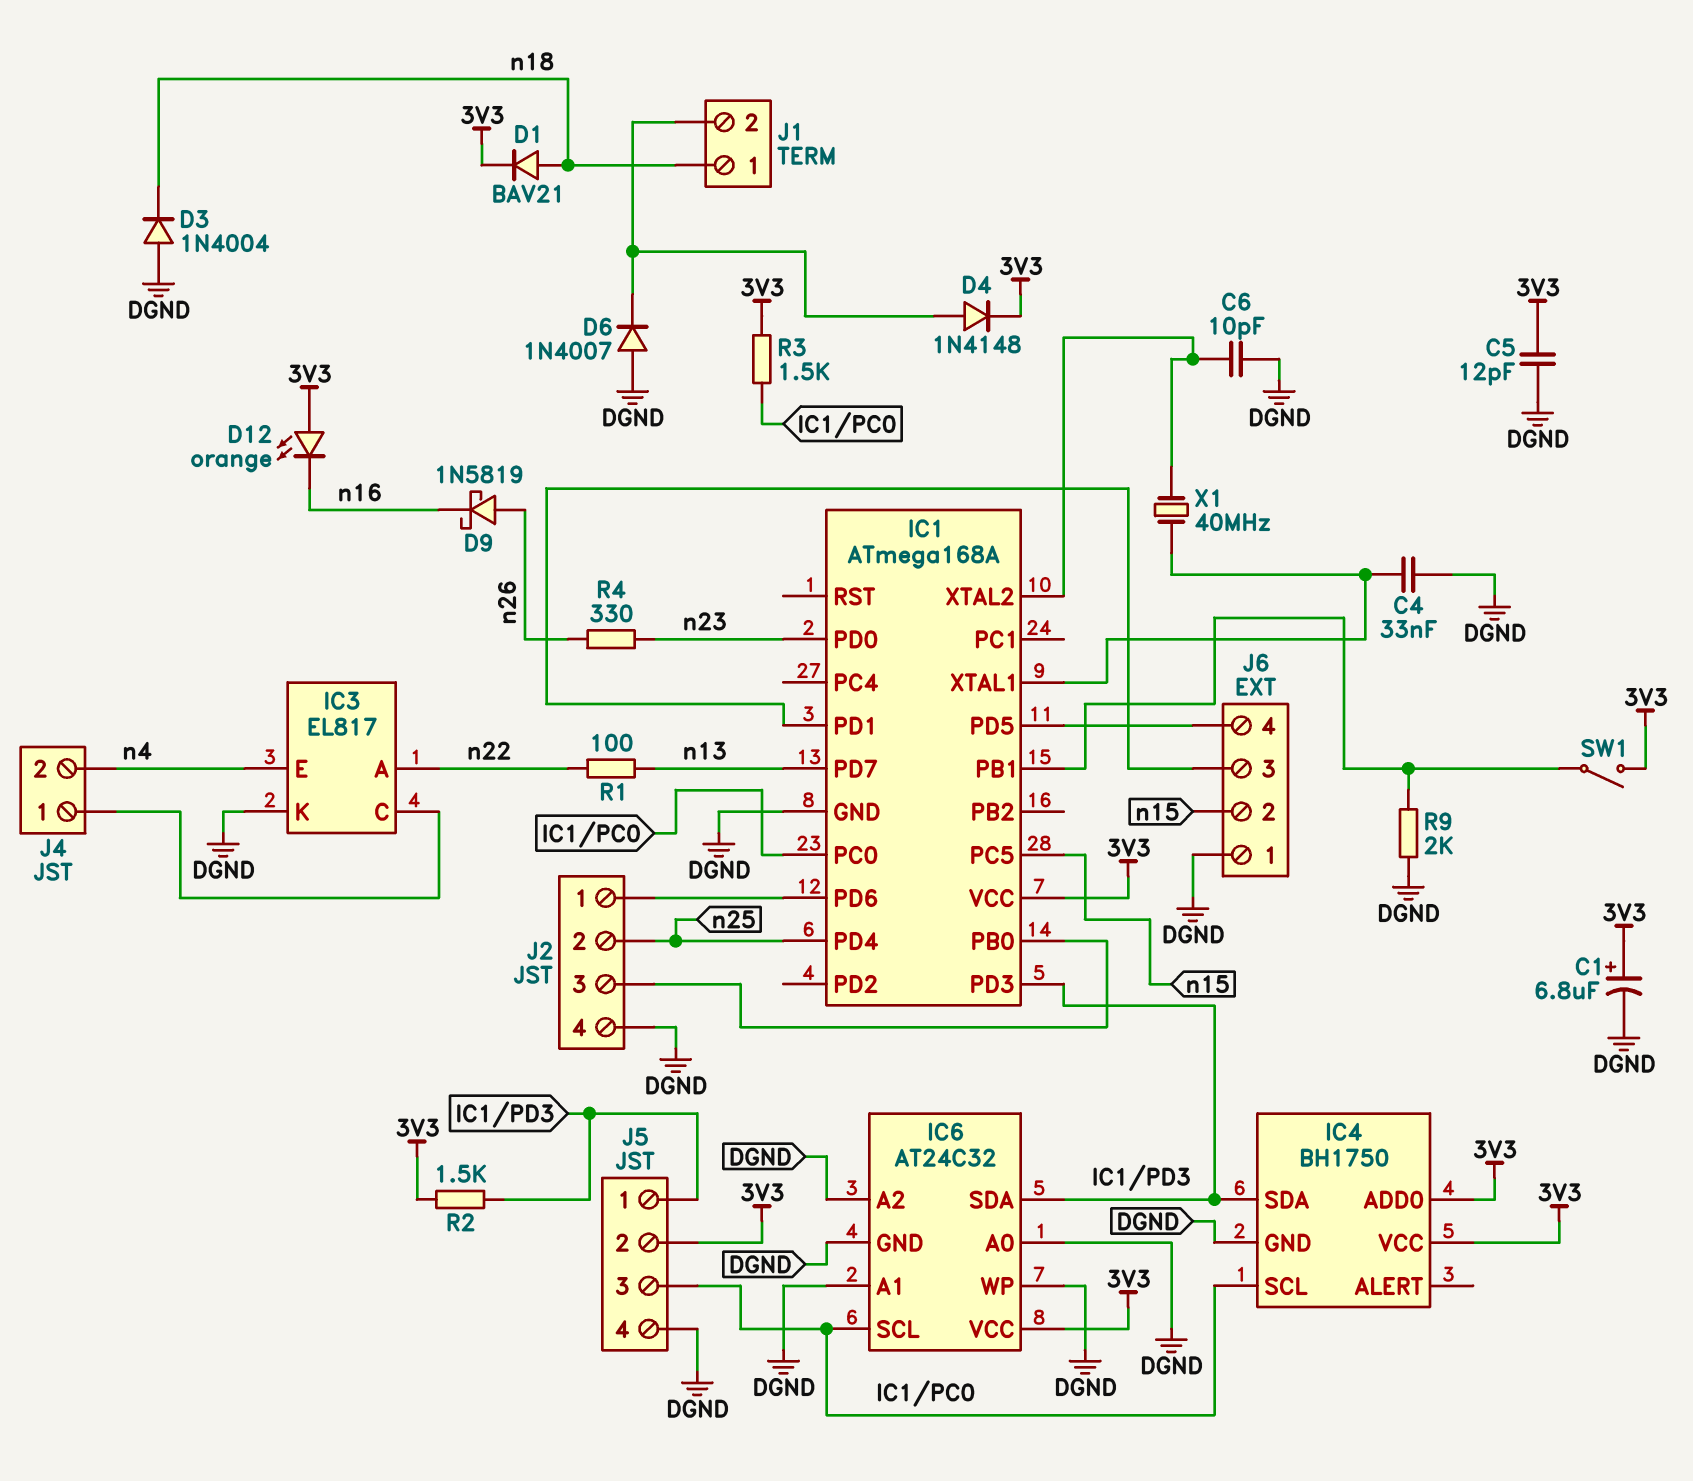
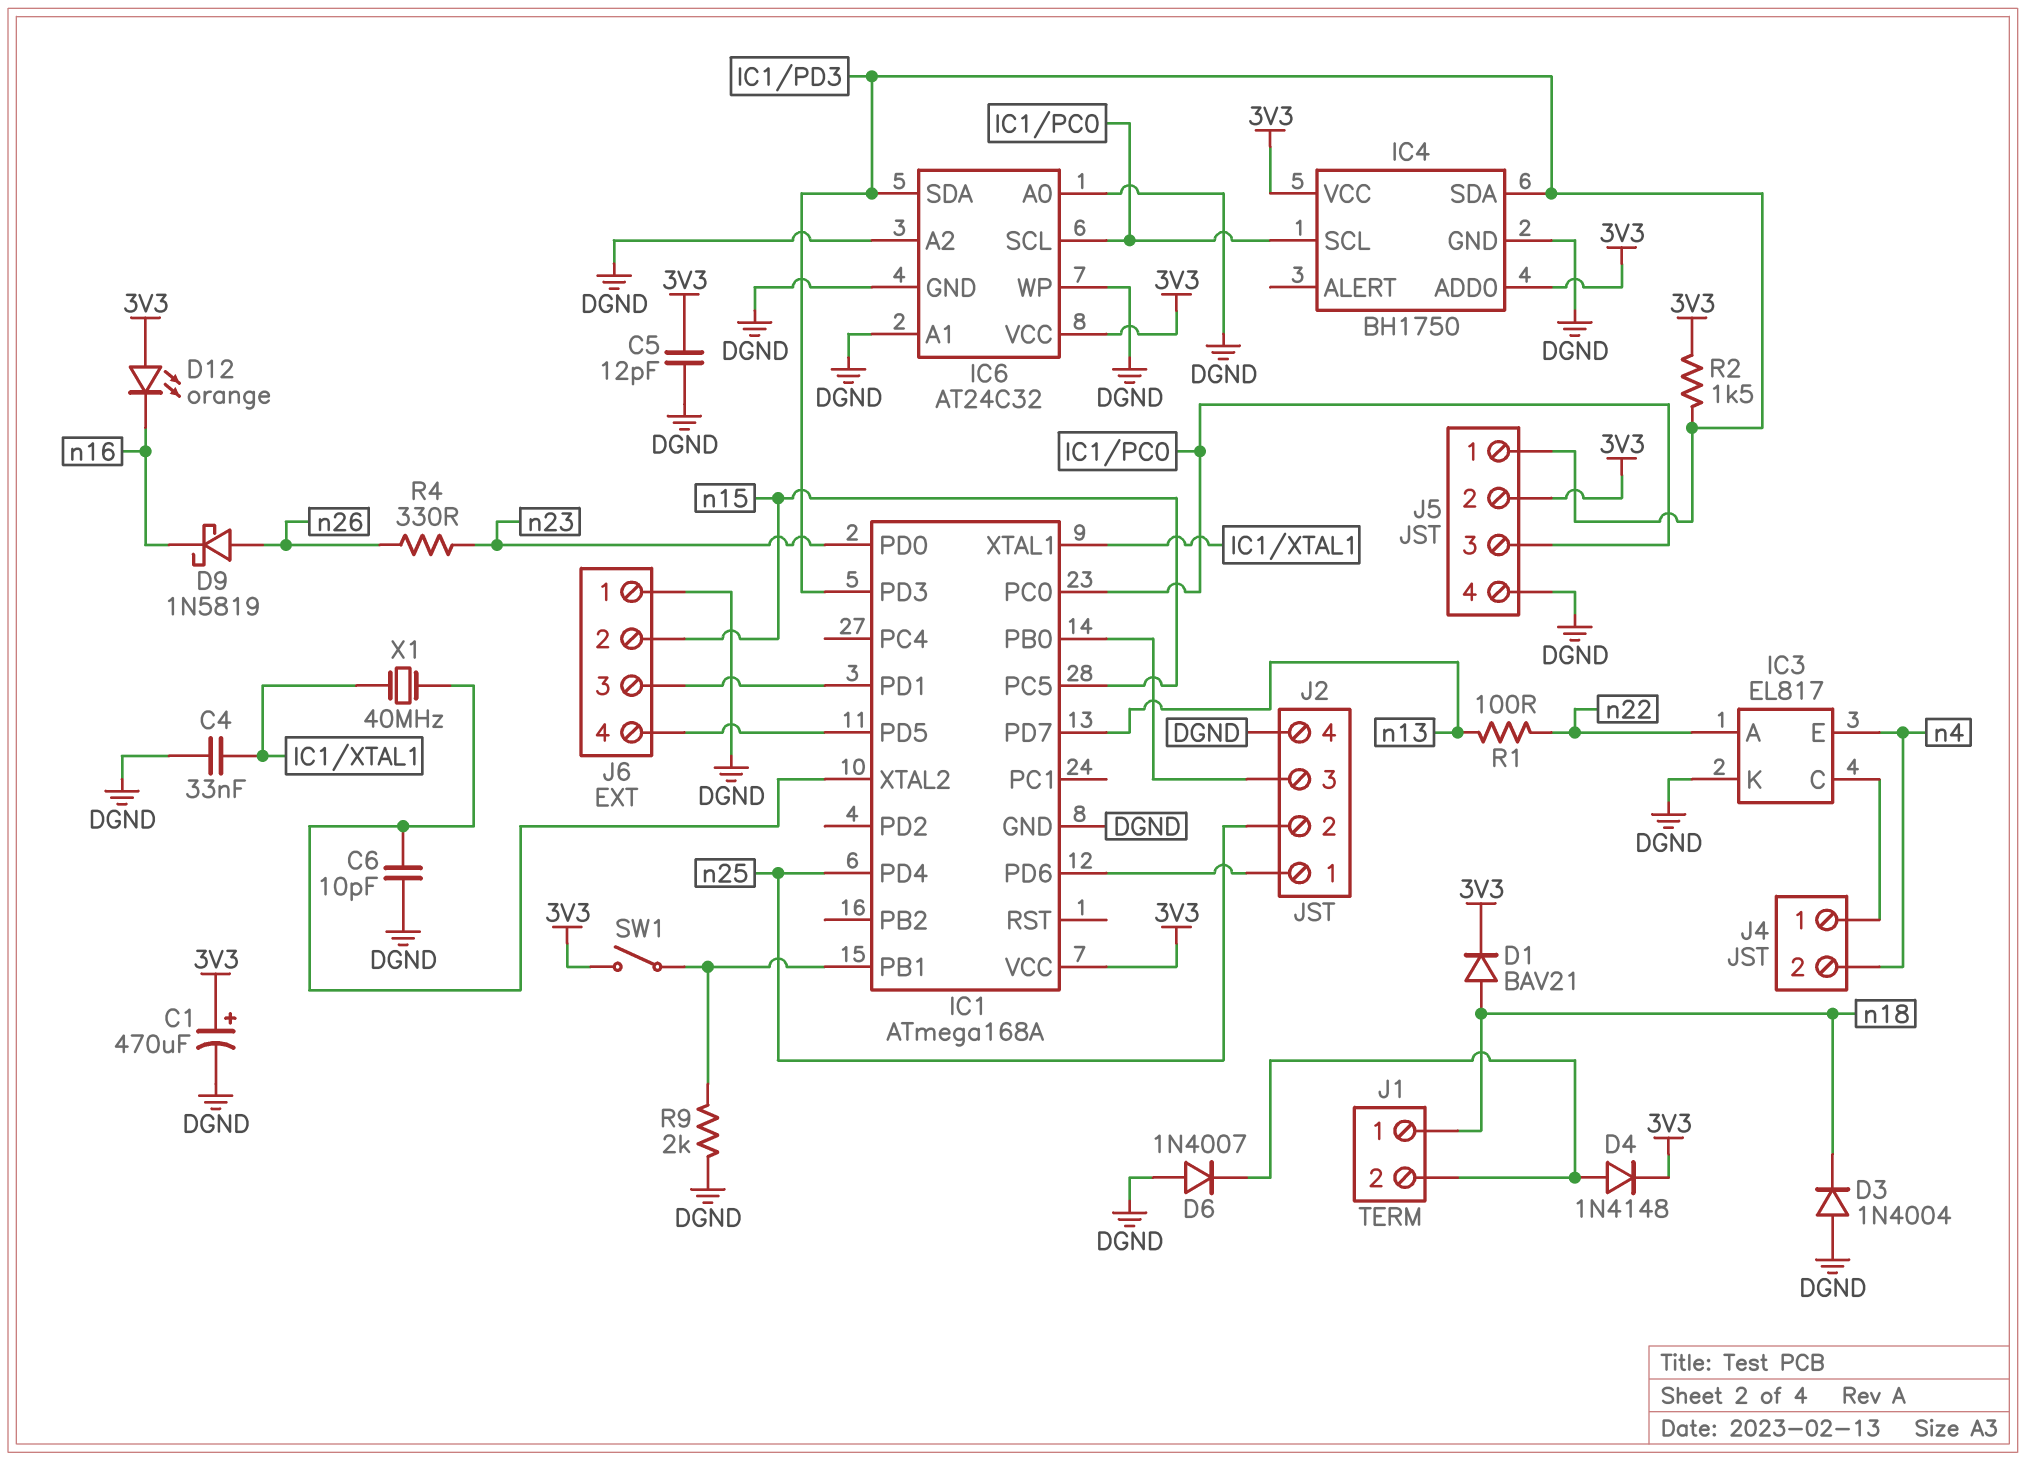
C1: 6.8uF (plus 3V3, minus DGND) -> 470uF (plus 3V3, minus DGND)
R3: 1.5k (3V3, IC1/PC0) -> none

